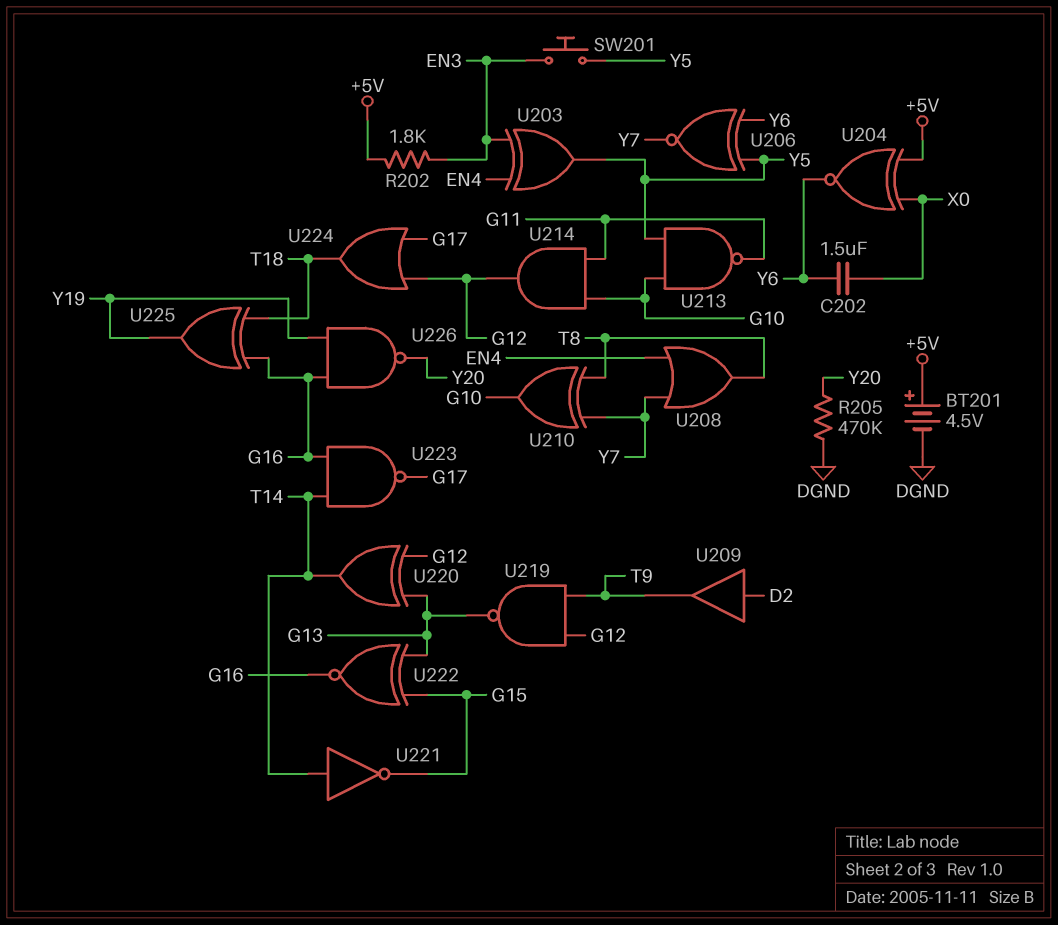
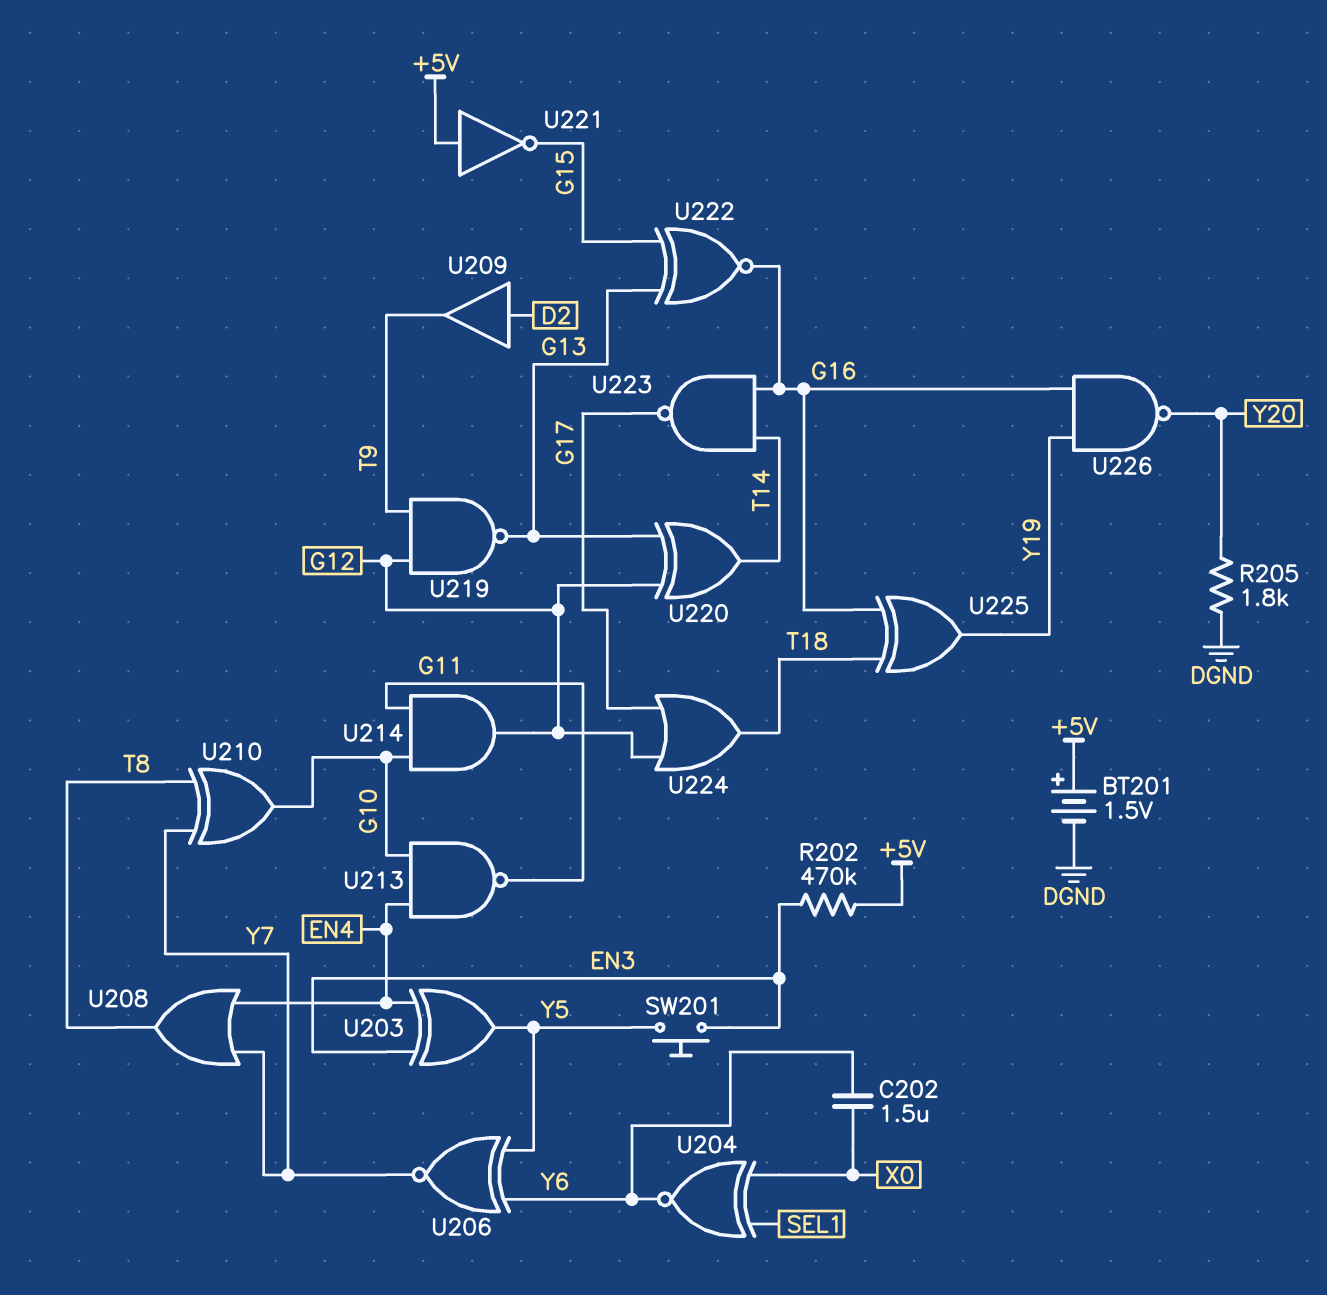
BT201: 4.5V (plus +5V, minus DGND) -> 1.5V (plus +5V, minus DGND)
R202: 1.8k (+5V, EN3) -> 470k (+5V, EN3)
R205: 470k (DGND, Y20) -> 1.8k (DGND, Y20)
U204: XNOR (in +5V, in X0, out Y6) -> XNOR (in SEL1, in X0, out Y6)
U213: NAND (in G10, in Y5, out G11) -> NAND (in EN4, in G10, out G11)
U221: NOT (in T14, out G15) -> NOT (in +5V, out G15)

